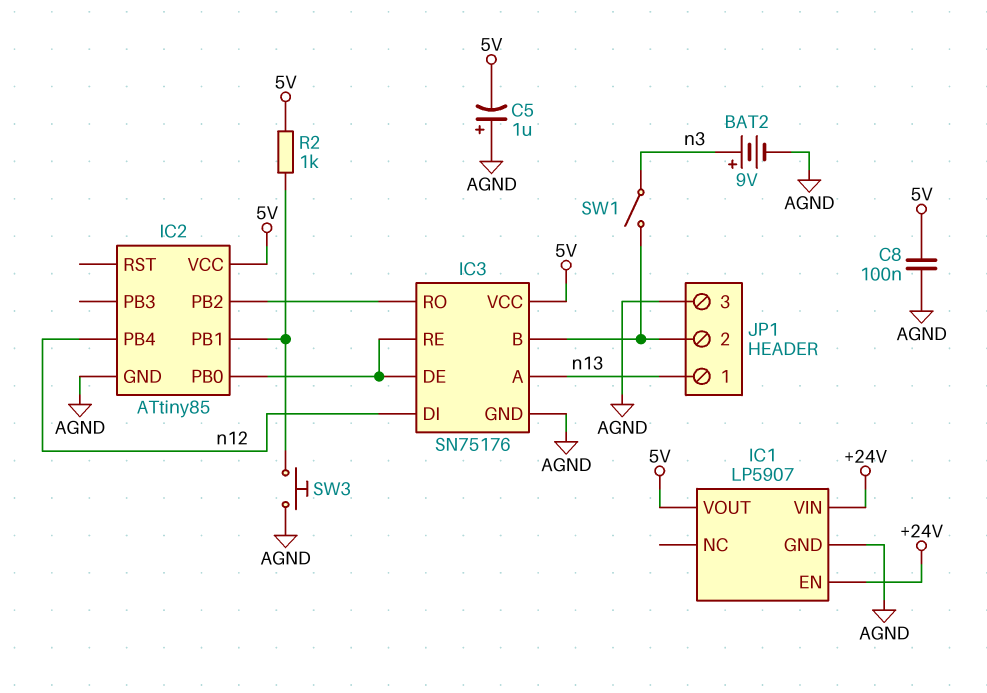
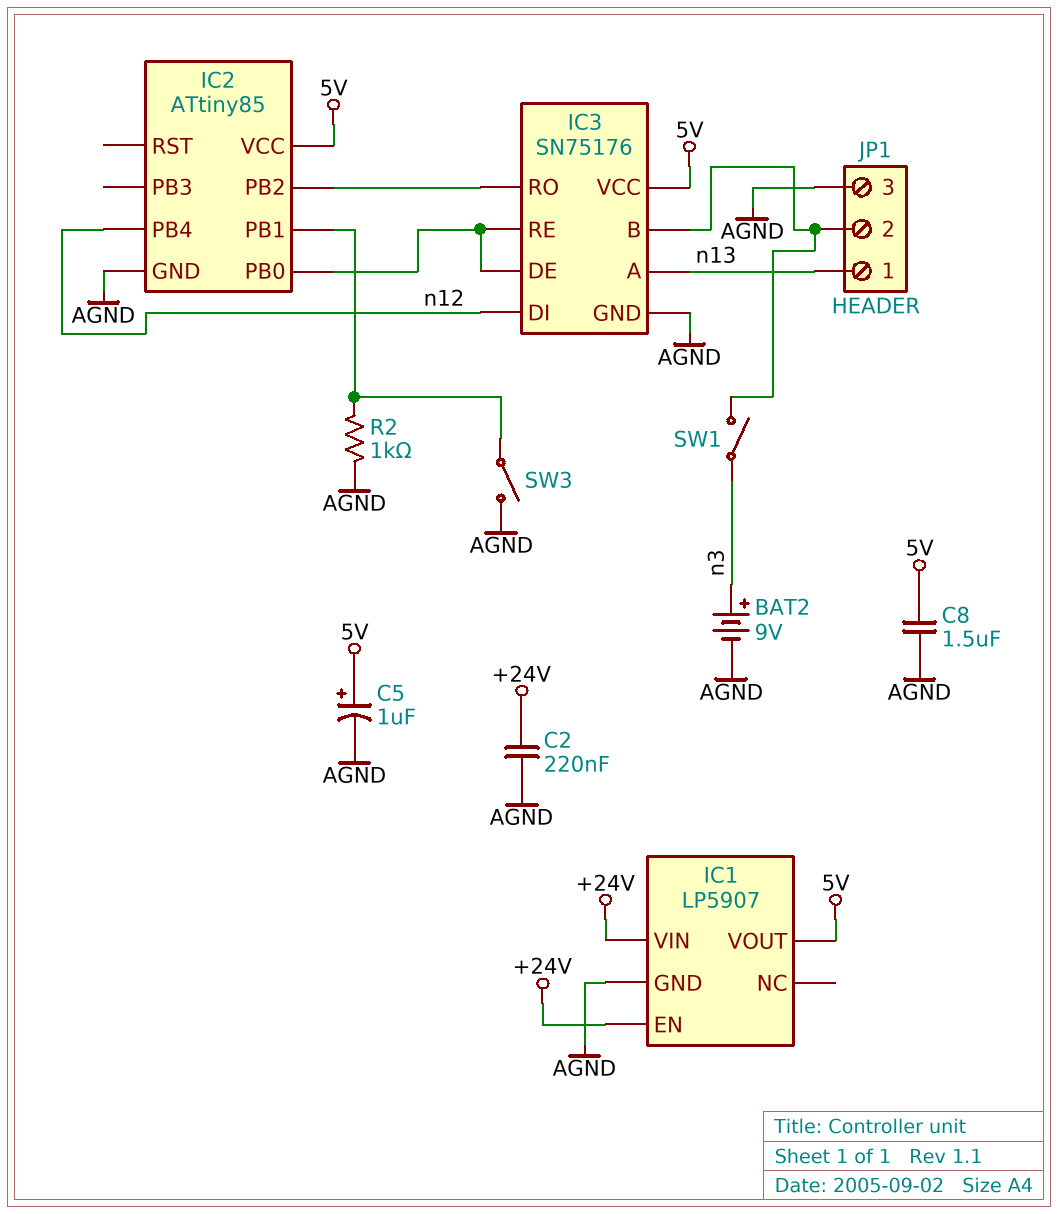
C2: none -> 220nF (+24V, AGND)
C5: 1uF (plus AGND, minus 5V) -> 1uF (plus 5V, minus AGND)
C8: 100nF (5V, AGND) -> 1.5uF (5V, AGND)
R2: 1k (5V, IC2/PB1) -> 1k (AGND, IC2/PB1)
SW3: button (AGND, IC2/PB1) -> switch (AGND, IC2/PB1)

